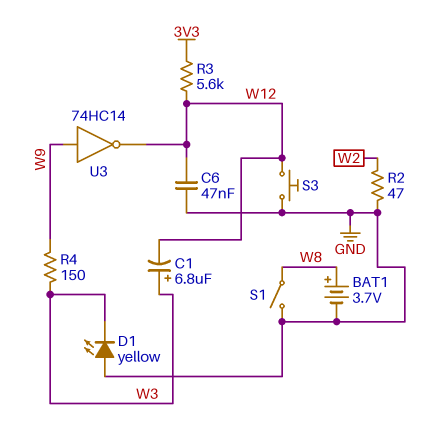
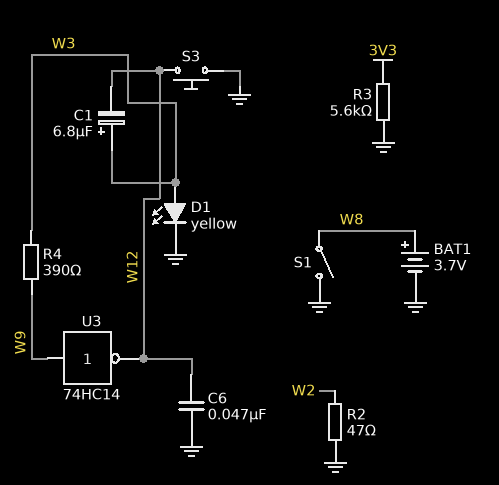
D1: LED yellow (A GND, K W3) -> LED yellow (A W3, K GND)
R3: 5.6k (3V3, W12) -> 5.6k (3V3, GND)
R4: 150 (W3, W9) -> 390 (W3, W9)

